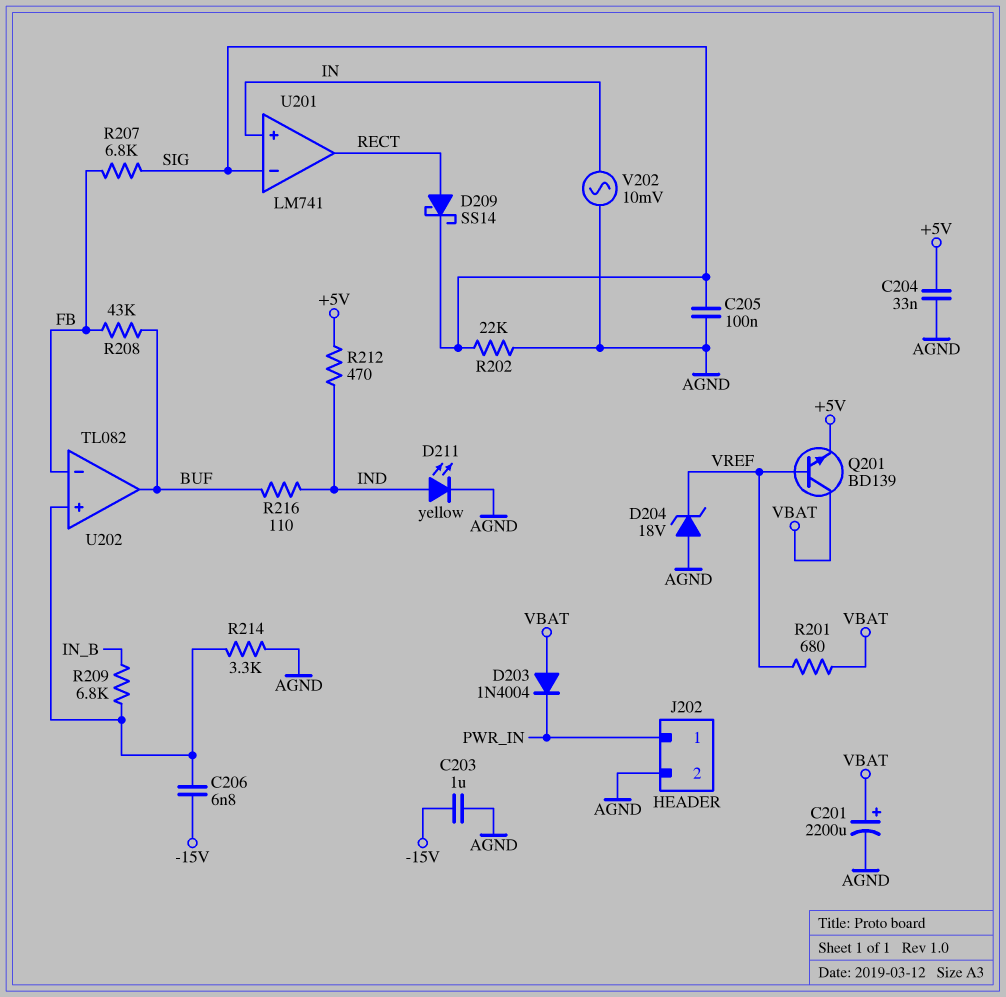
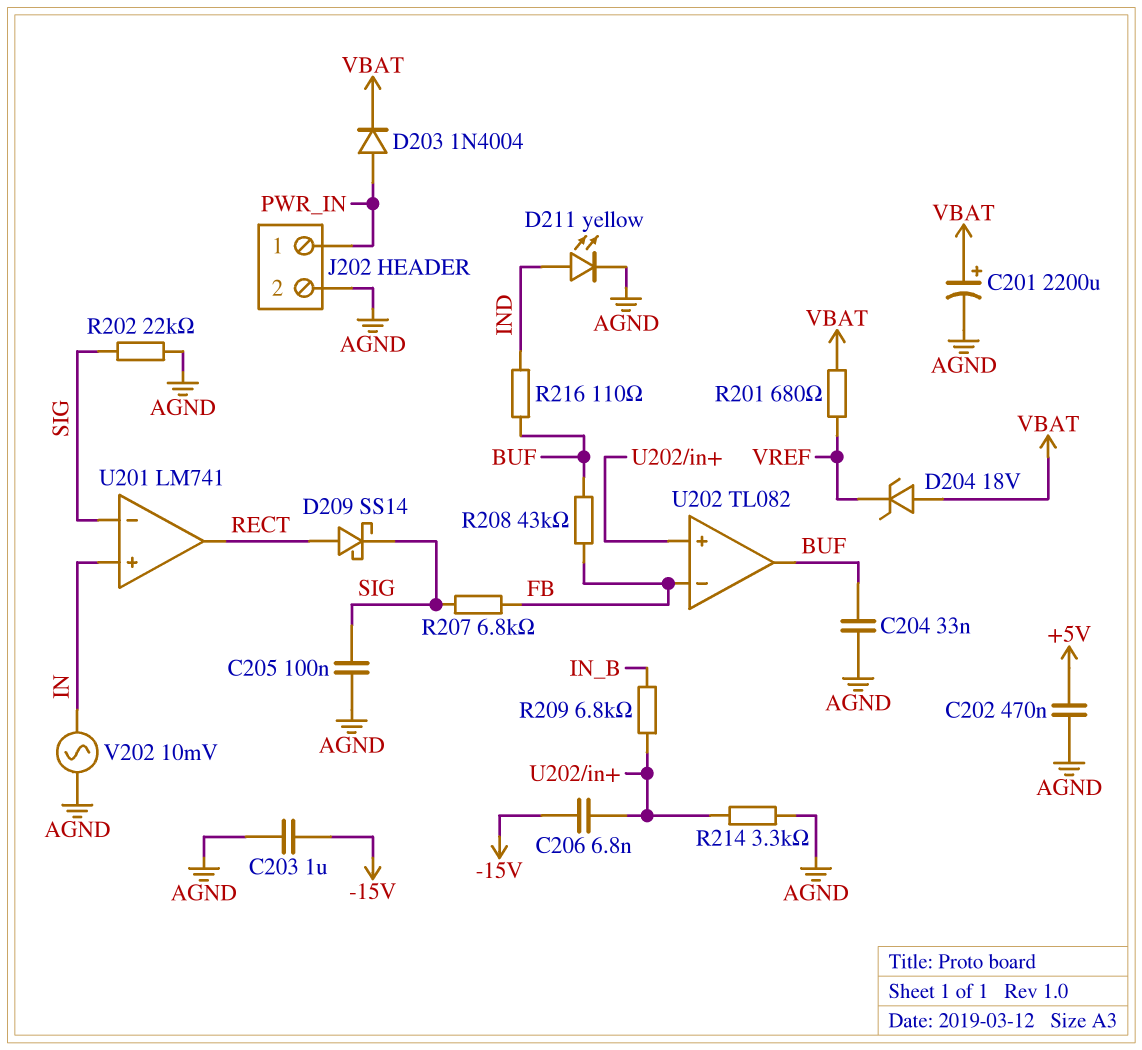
C202: none -> 470nF (+5V, AGND)
C204: 33nF (+5V, AGND) -> 33nF (AGND, BUF)
D203: diode 1N4004 (A VBAT, K PWR_IN) -> diode 1N4004 (A PWR_IN, K VBAT)
D204: zener 18V (A AGND, K VREF) -> zener 18V (A VBAT, K VREF)
Q201: NPN BD139 (B VREF, C VBAT, E +5V) -> none
R212: 470 (+5V, IND) -> none

